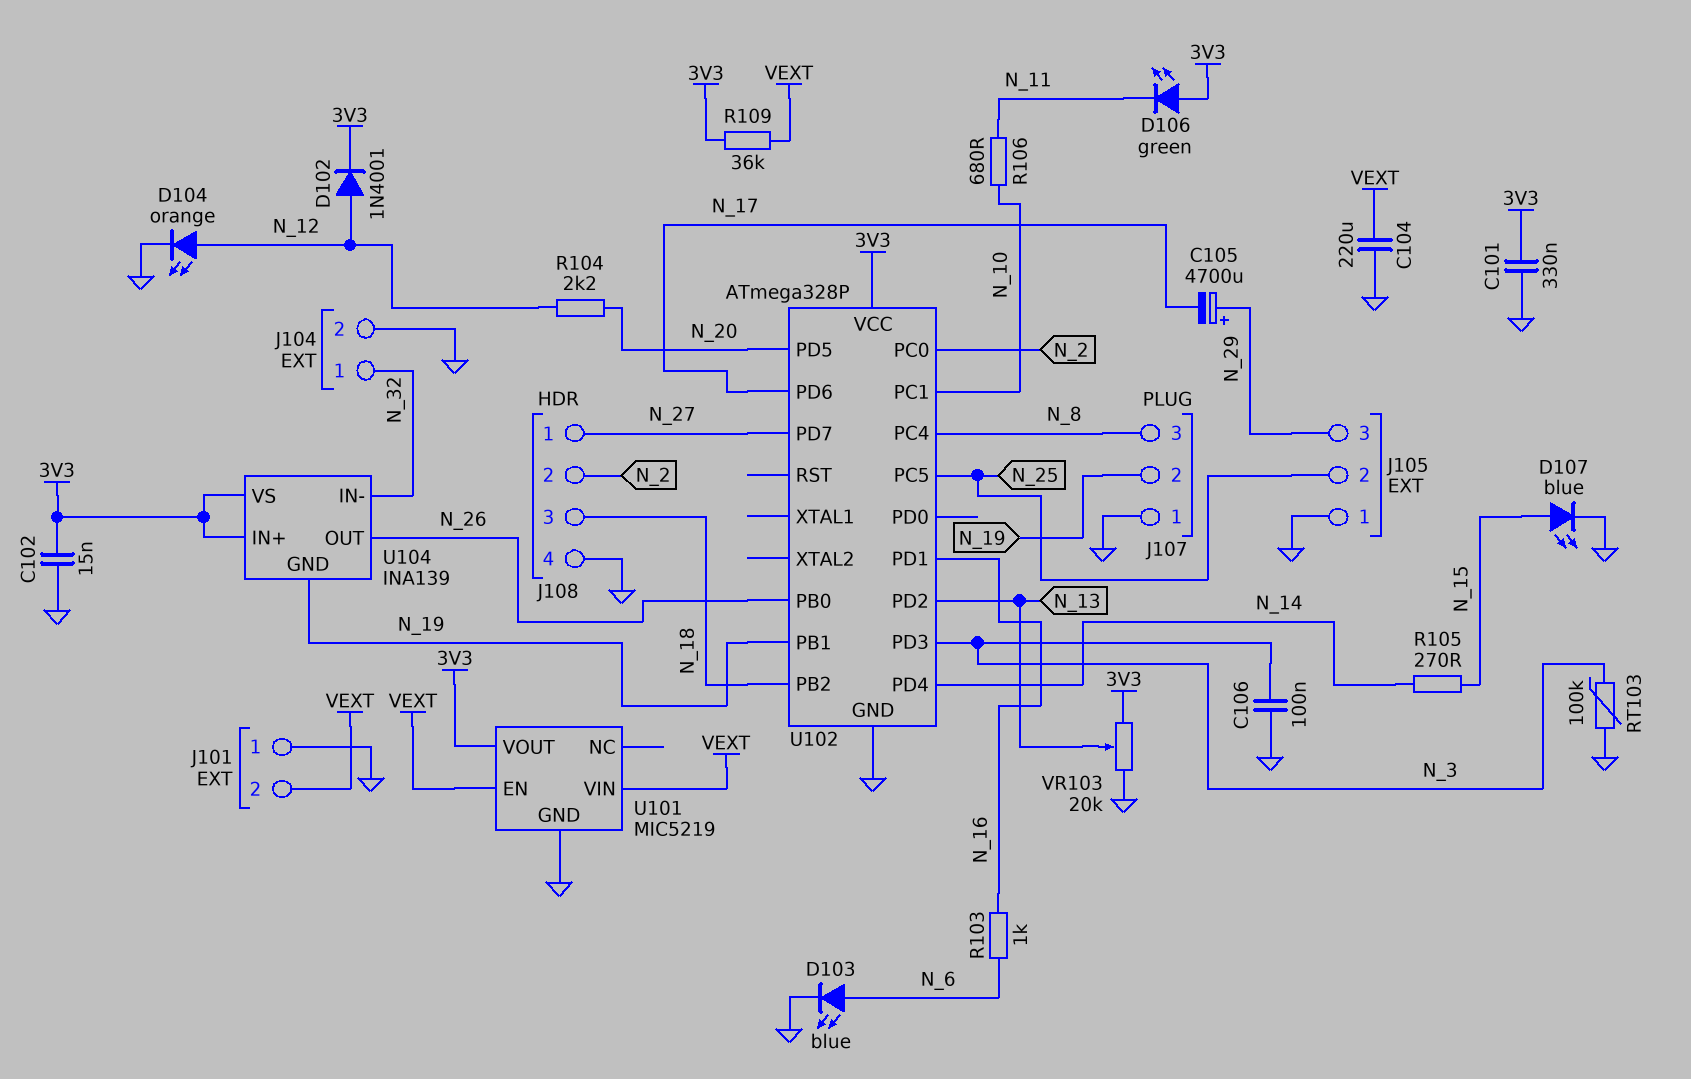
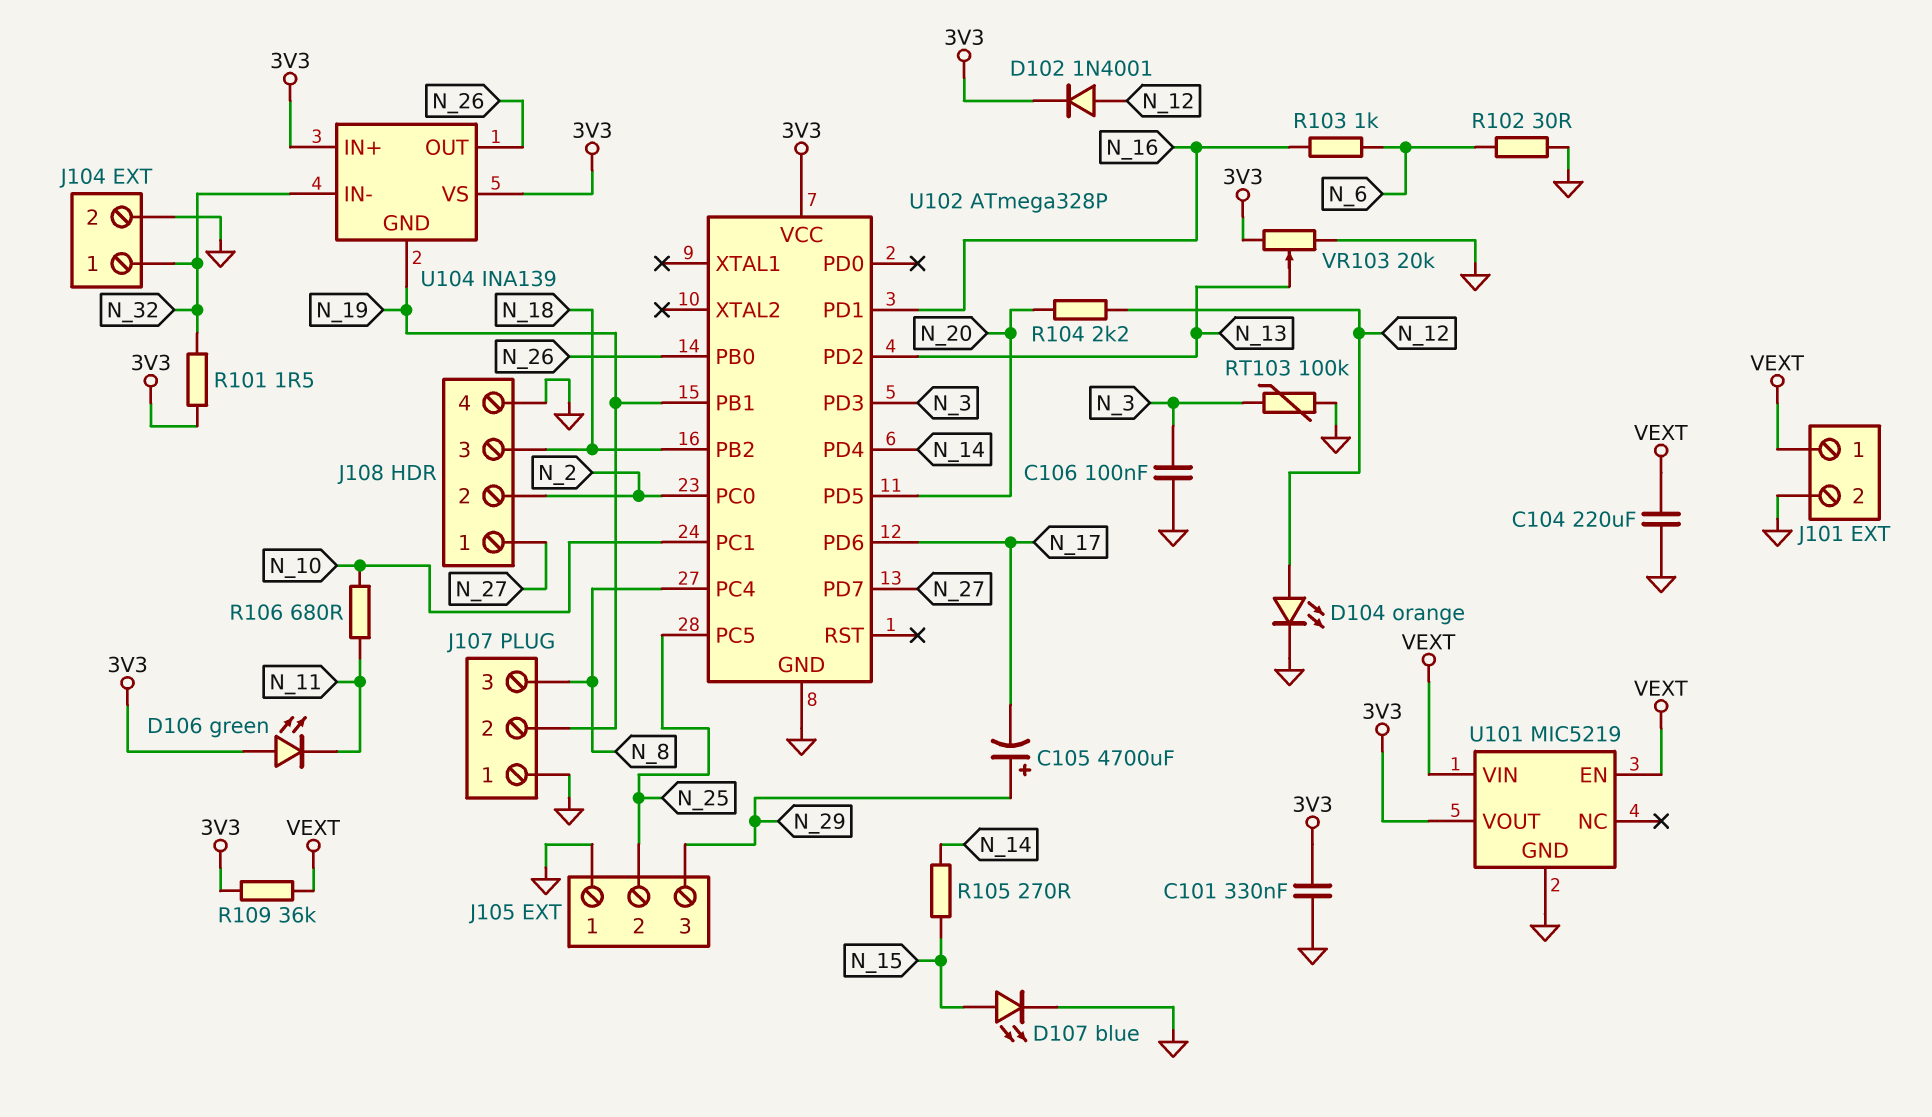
C102: 15nF (3V3, GND) -> none
D103: LED blue (A N_6, K GND) -> none
J101 pin 1: GND -> VEXT
J101 pin 2: VEXT -> GND
R101: none -> 1.5 (3V3, N_32)
R102: none -> 30 (GND, N_6)

